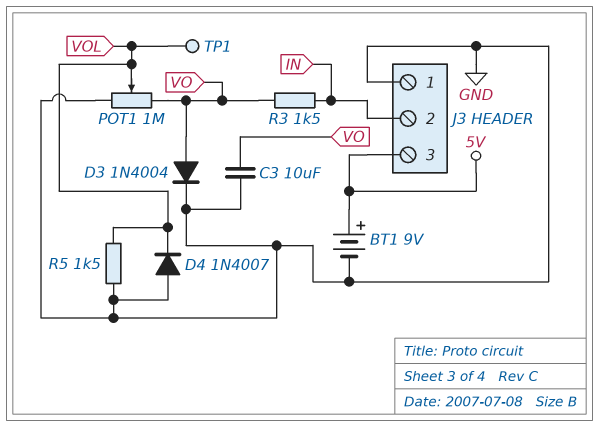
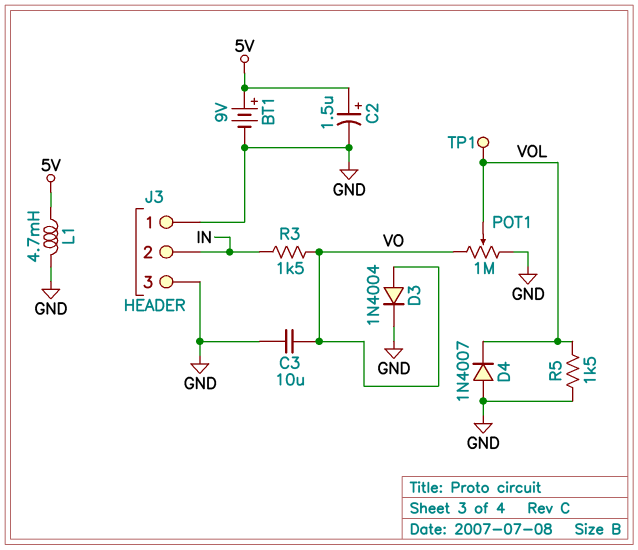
C2: none -> 1.5uF (plus 5V, minus GND)
J3 pin 3: 5V -> GND
L1: none -> 4.7mH (5V, GND)

